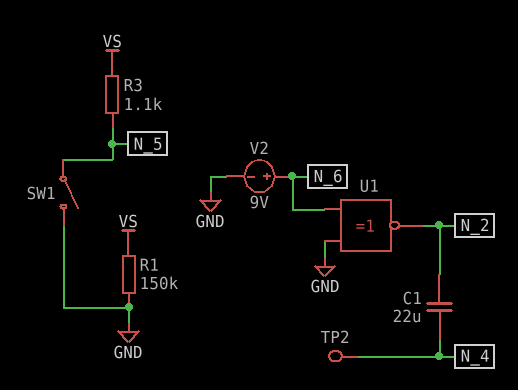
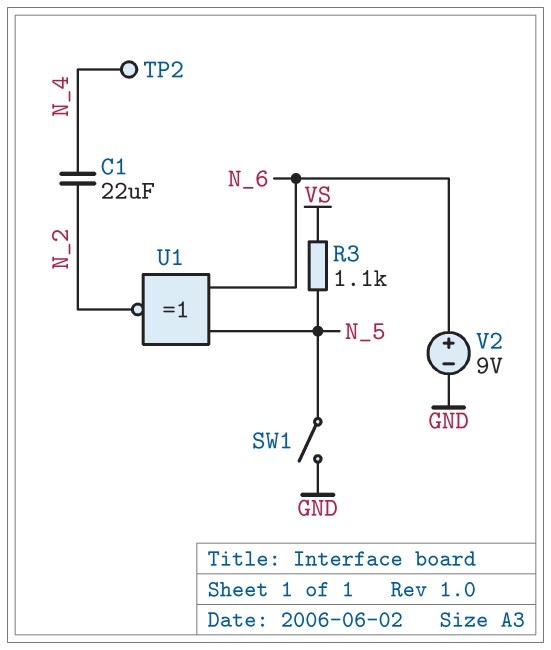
R1: 150k (GND, VS) -> none
U1: XNOR (in GND, in N_6, out N_2) -> XNOR (in N_5, in N_6, out N_2)

